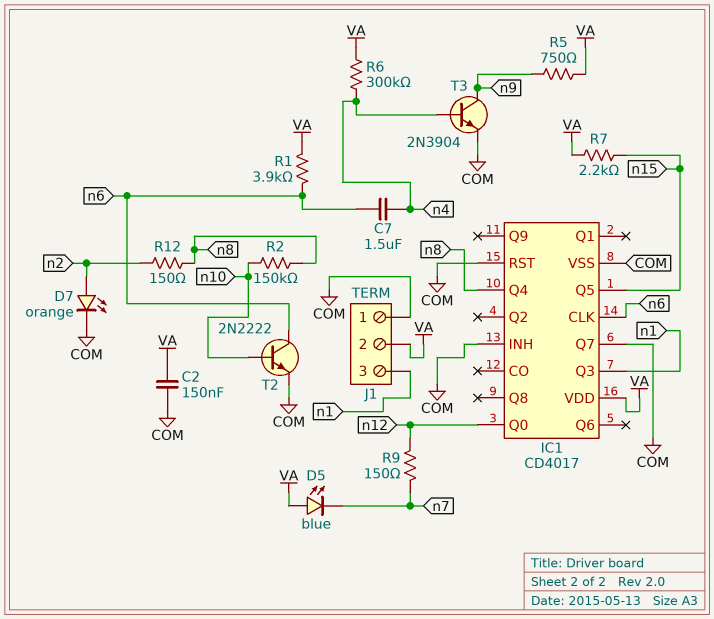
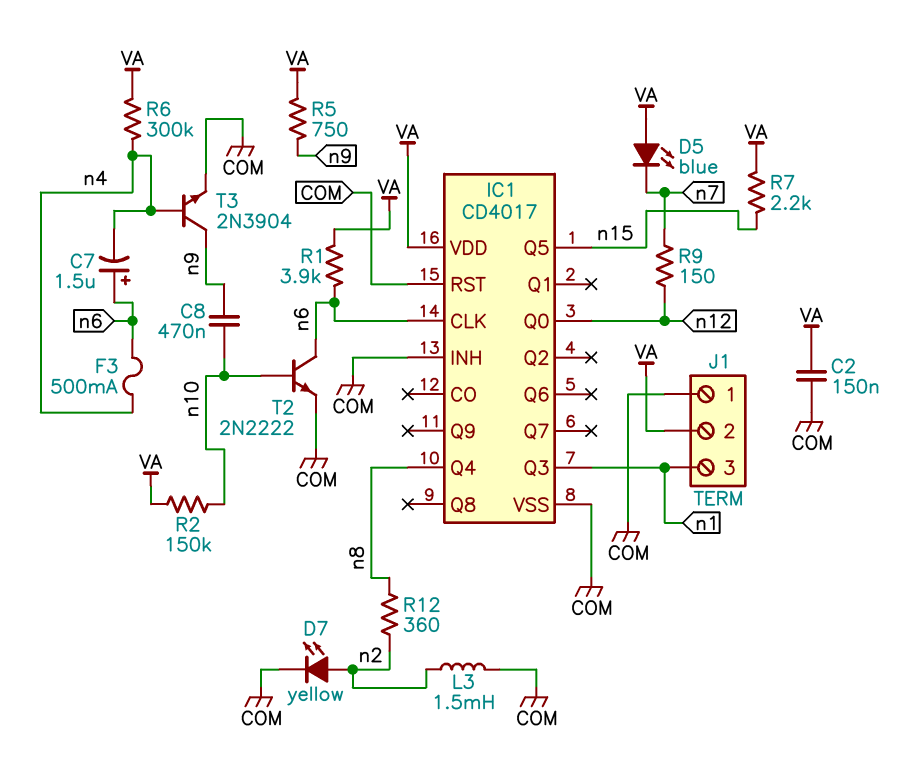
C7: 1.5uF (n4, n6) -> 1.5uF (plus n6, minus n4)
C8: none -> 470nF (n9, n10)
D7: LED orange (A n2, K COM) -> LED yellow (A n2, K COM)
F3: none -> 500mA (n4, n6)
IC1 pin Q7: COM -> none
L3: none -> 1.5mH (COM, n2)
R2: 150k (n8, n10) -> 150k (VA, n10)
R12: 150 (n2, n8) -> 360 (n2, n8)

